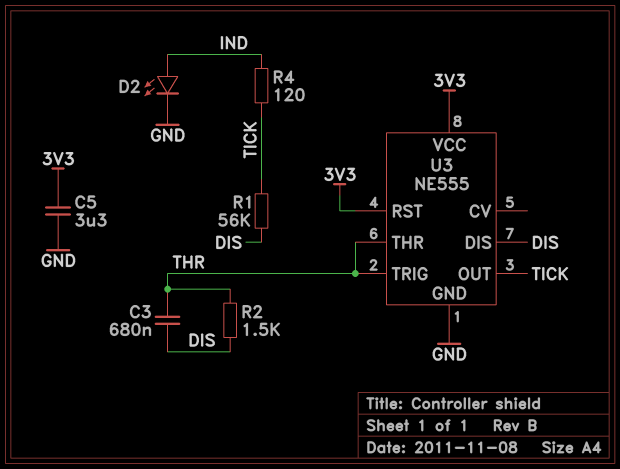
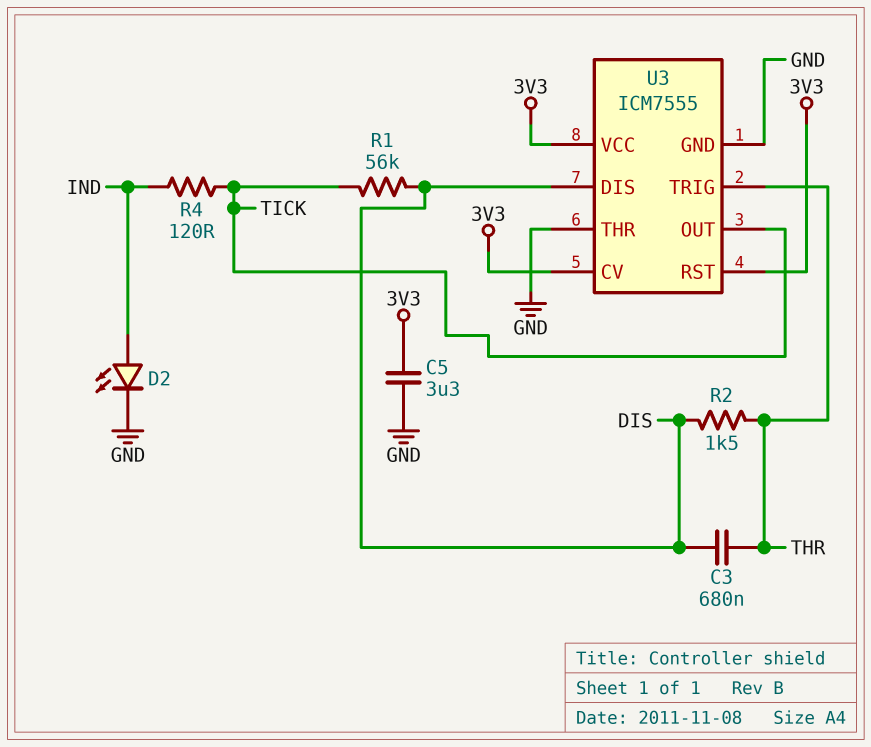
U3: NE555 -> ICM7555
U3 pin CV: none -> 3V3
U3 pin THR: THR -> GND

